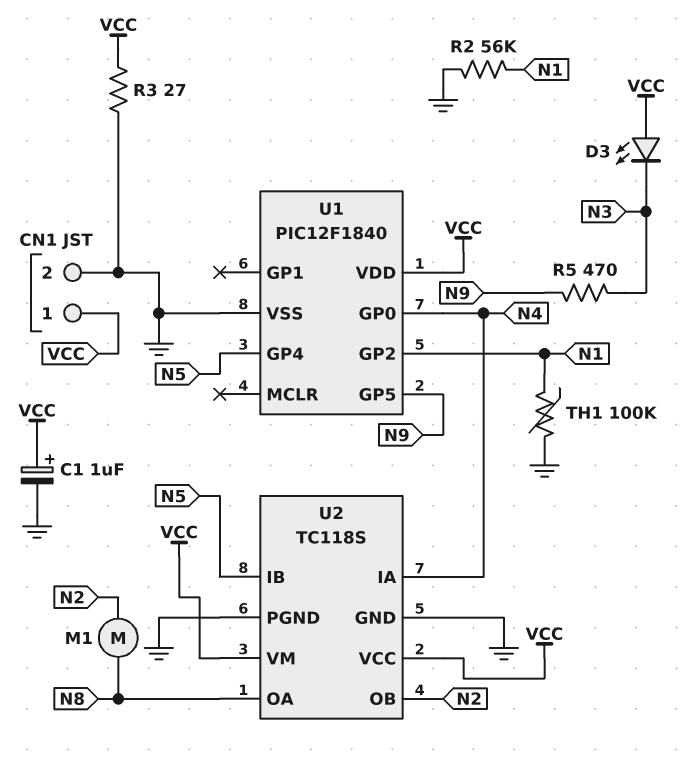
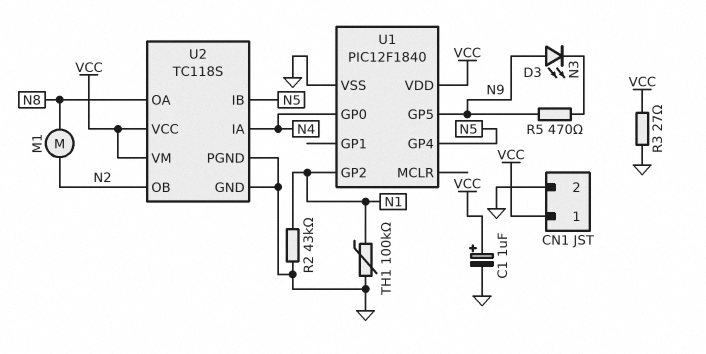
D3: LED (A VCC, K N3) -> LED (A N9, K N3)
R2: 56k (GND, N1) -> 43k (GND, N1)

